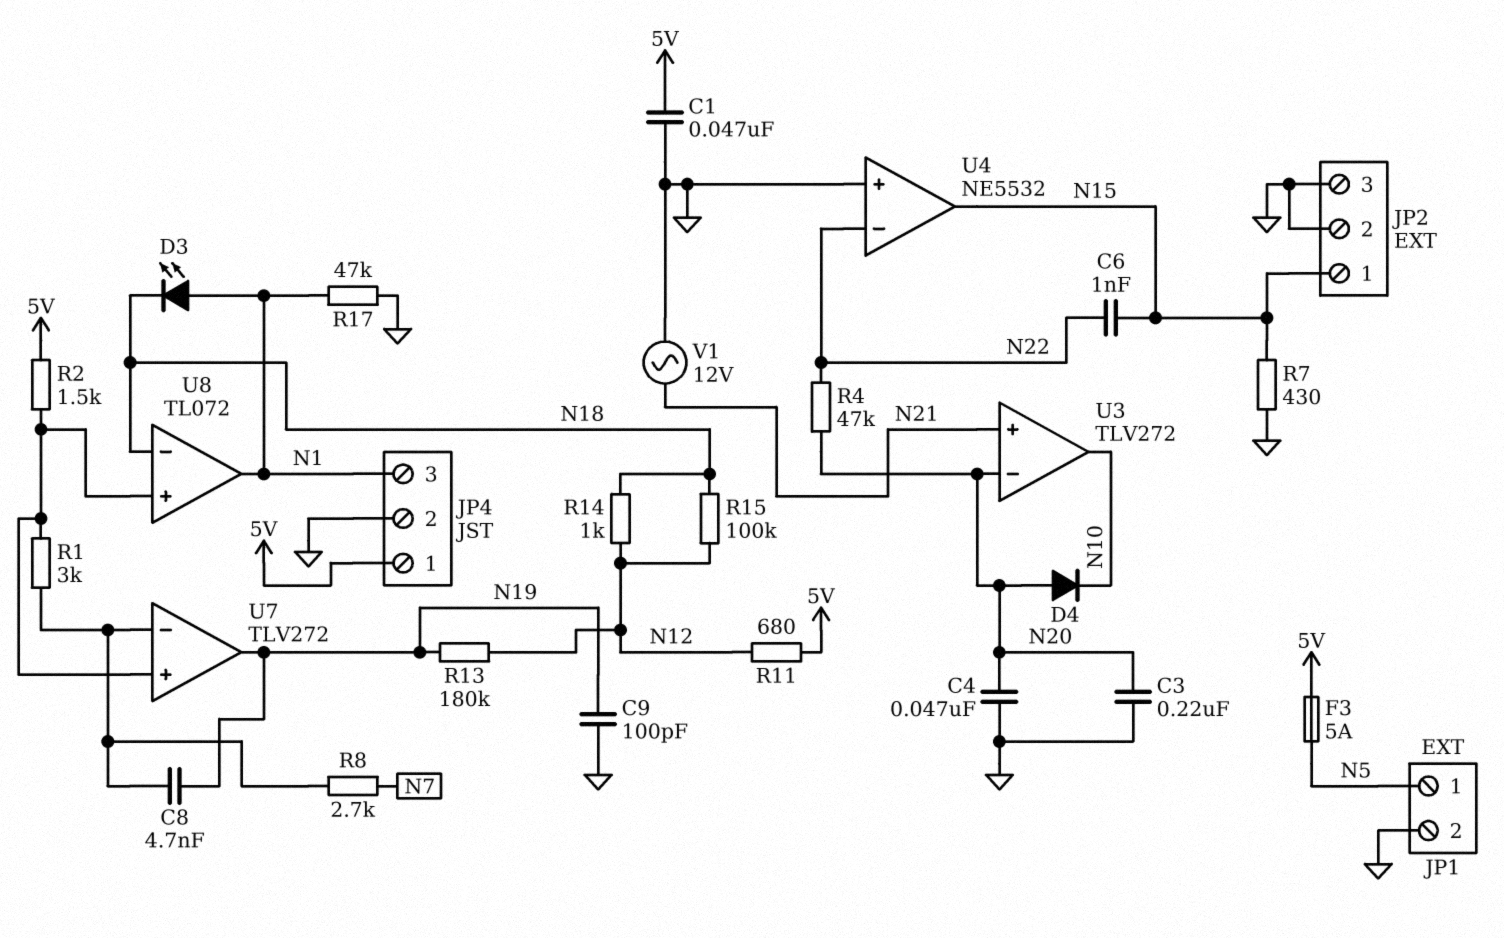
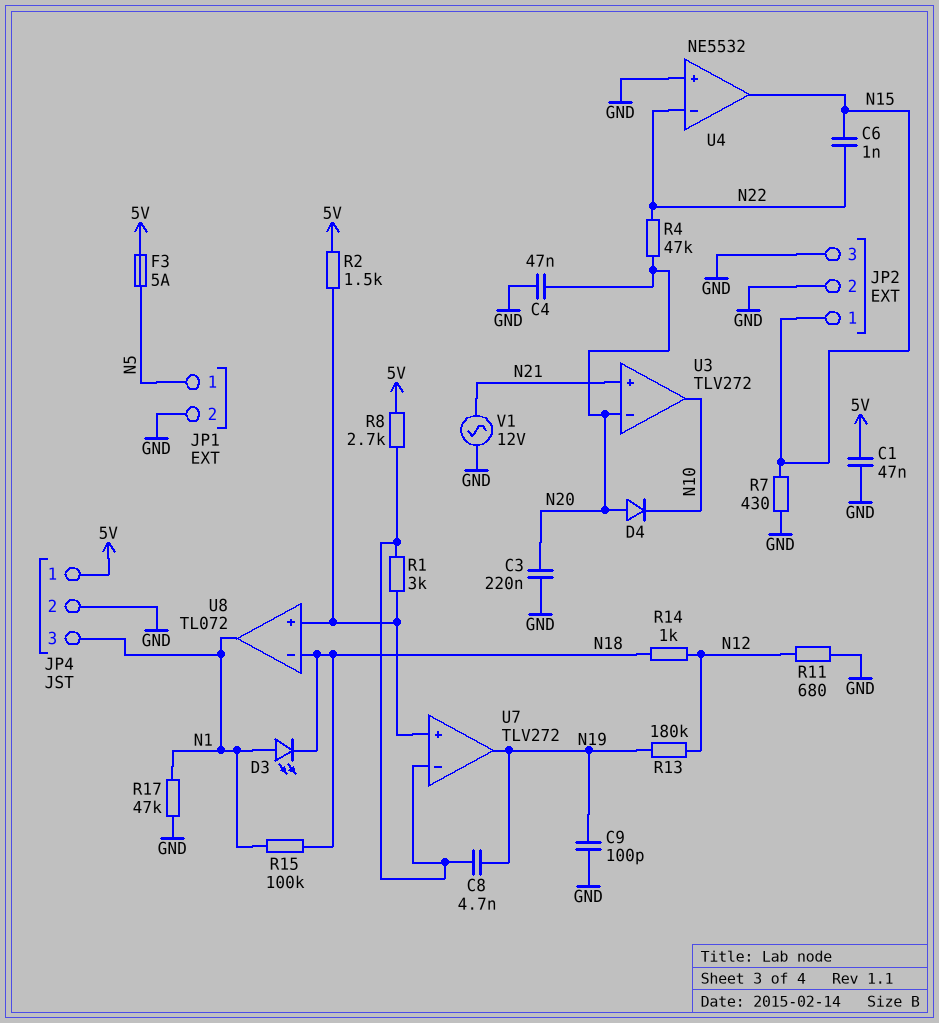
R8: 2.7k (N7, U7/in-) -> 2.7k (5V, U7/in-)
R11: 680 (5V, N12) -> 680 (GND, N12)
R15: 100k (N12, N18) -> 100k (N1, N18)

